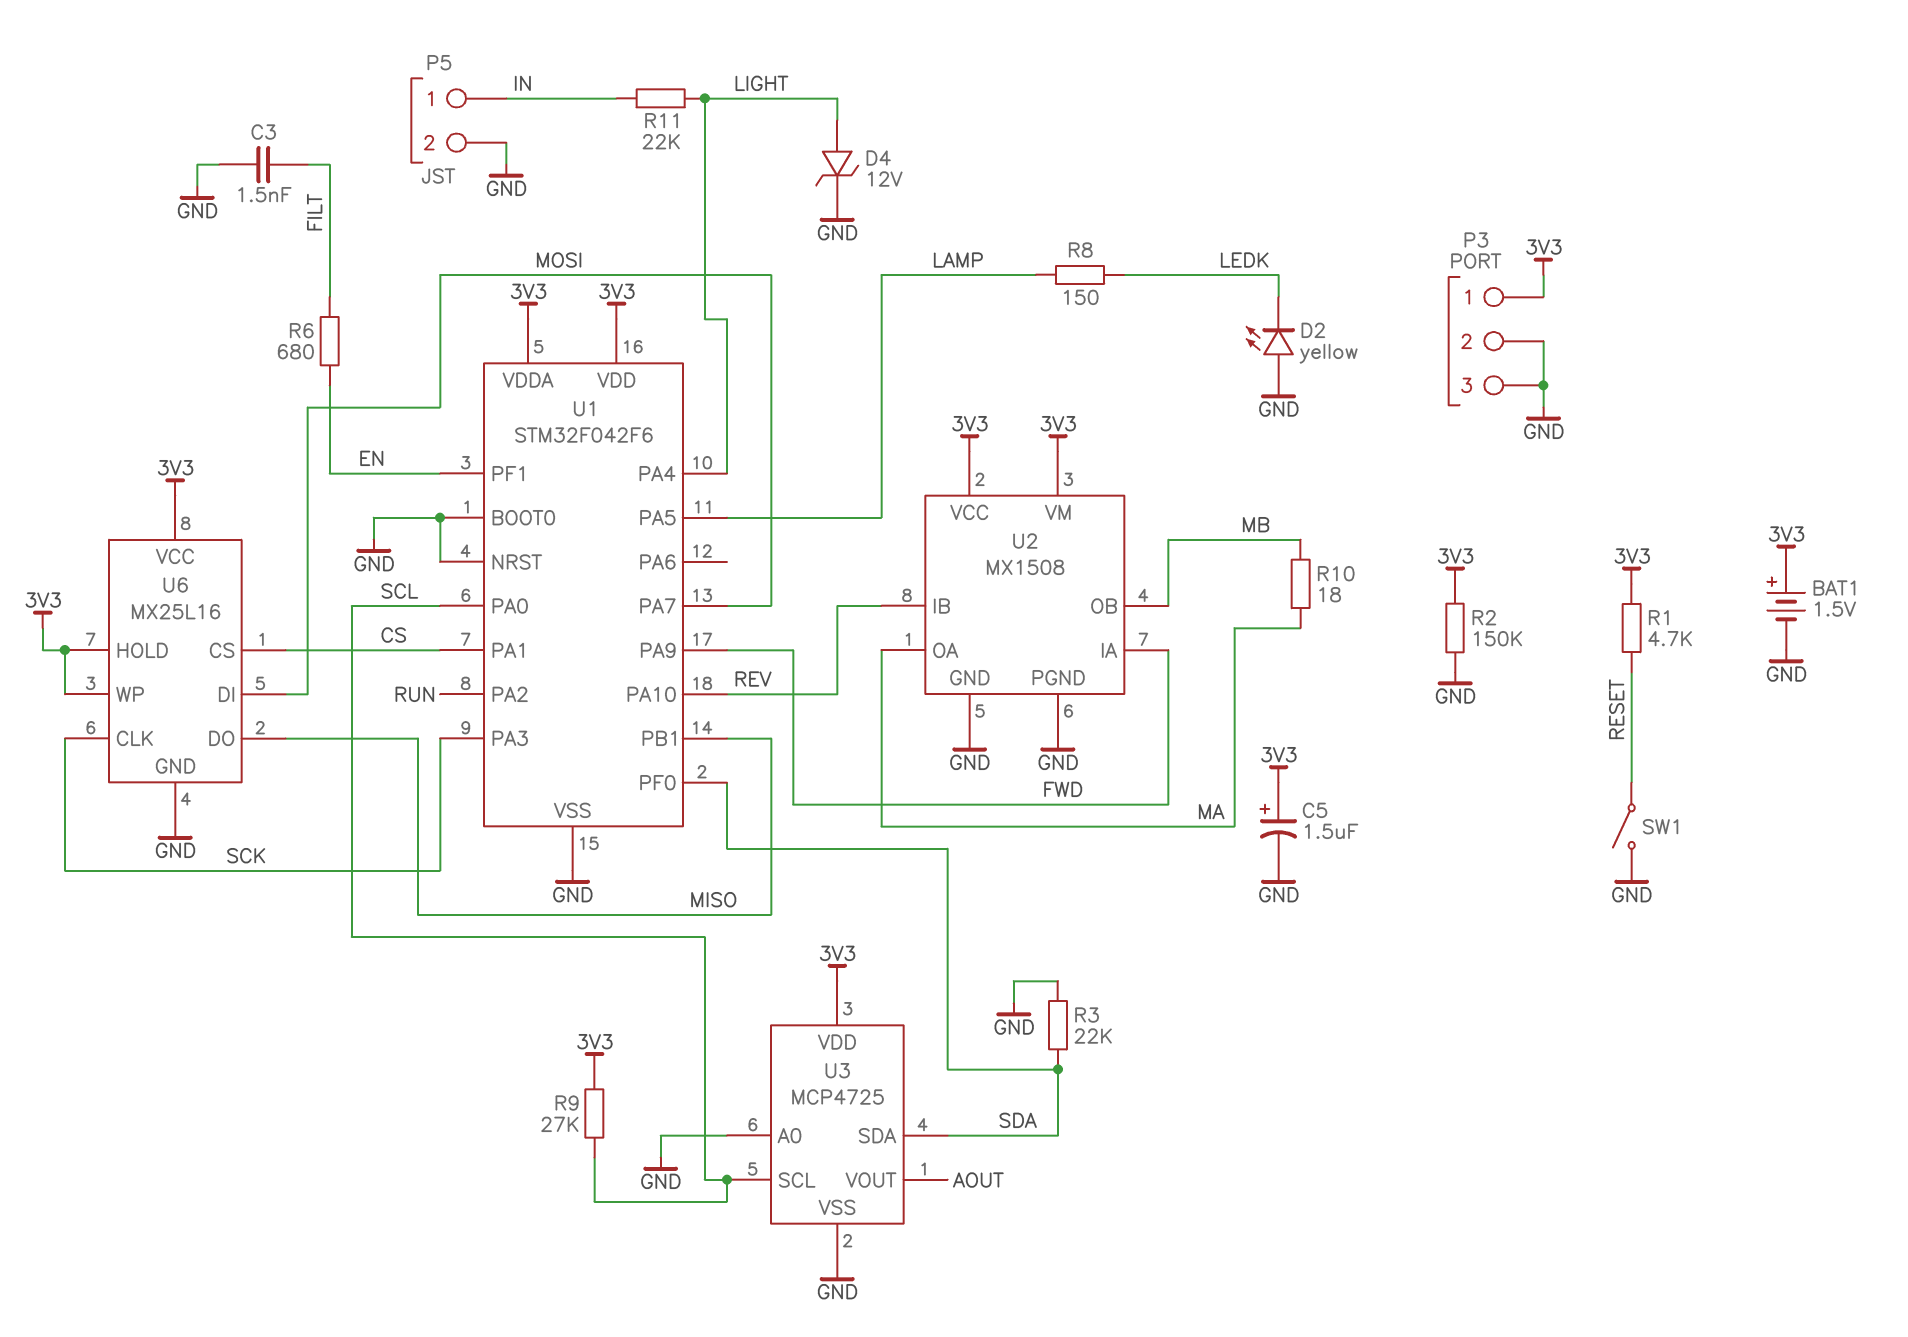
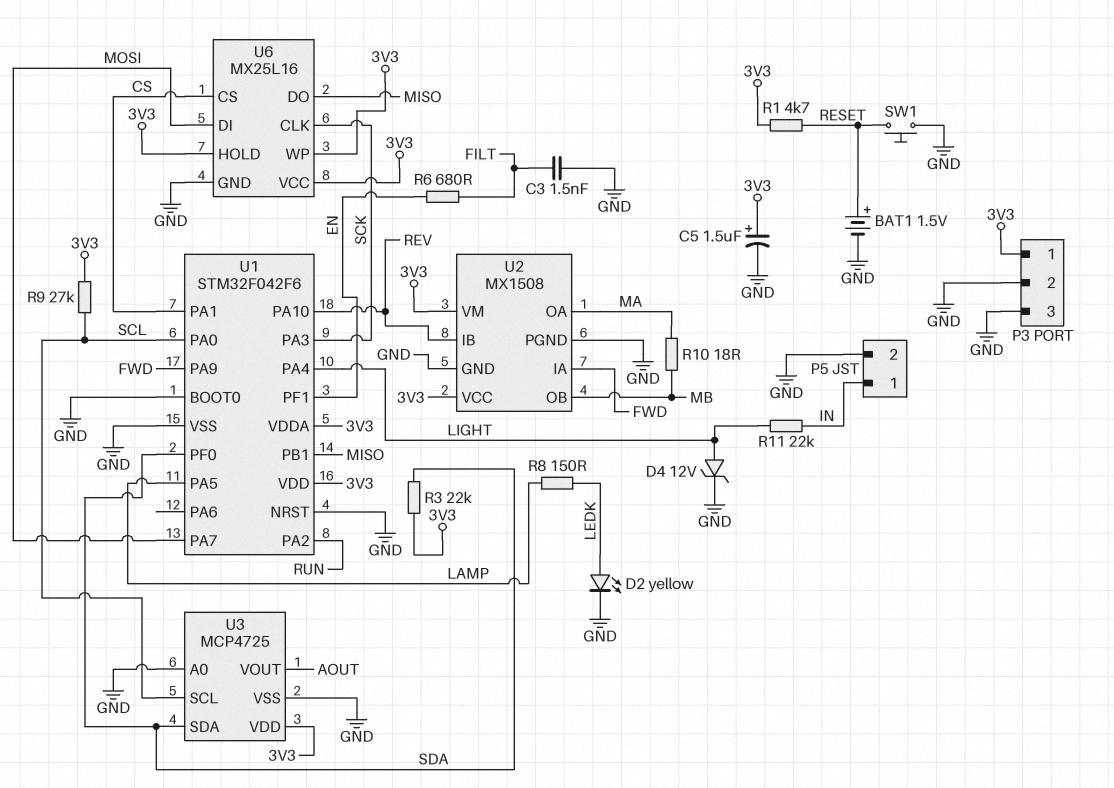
BAT1: 1.5V (plus 3V3, minus GND) -> 1.5V (plus RESET, minus GND)
D2: LED yellow (A GND, K LEDK) -> LED yellow (A LEDK, K GND)
R2: 150k (3V3, GND) -> none
R3: 22k (GND, SDA) -> 22k (3V3, SDA)
SW1: switch (GND, RESET) -> button (GND, RESET)

